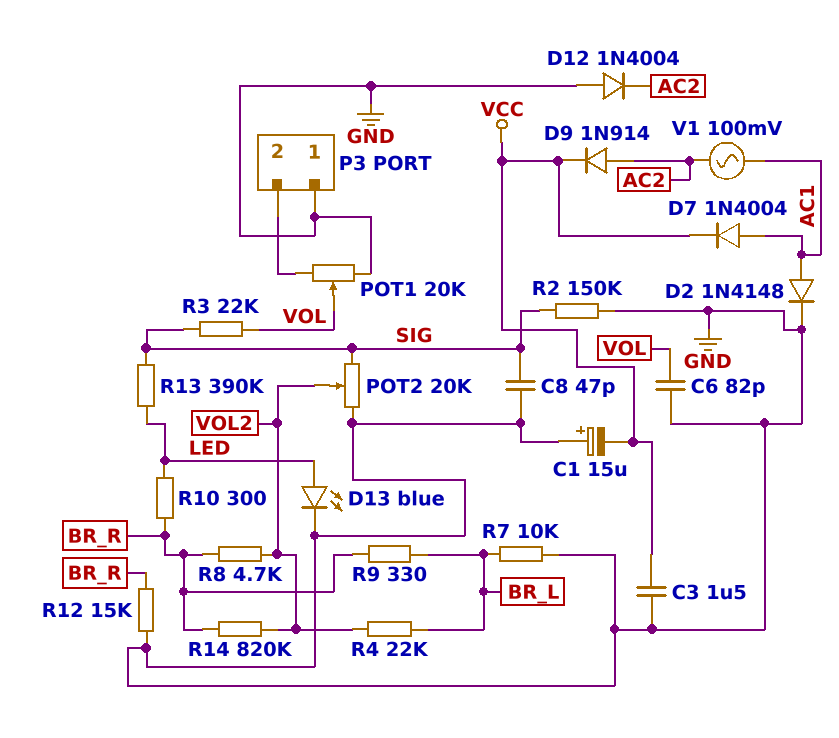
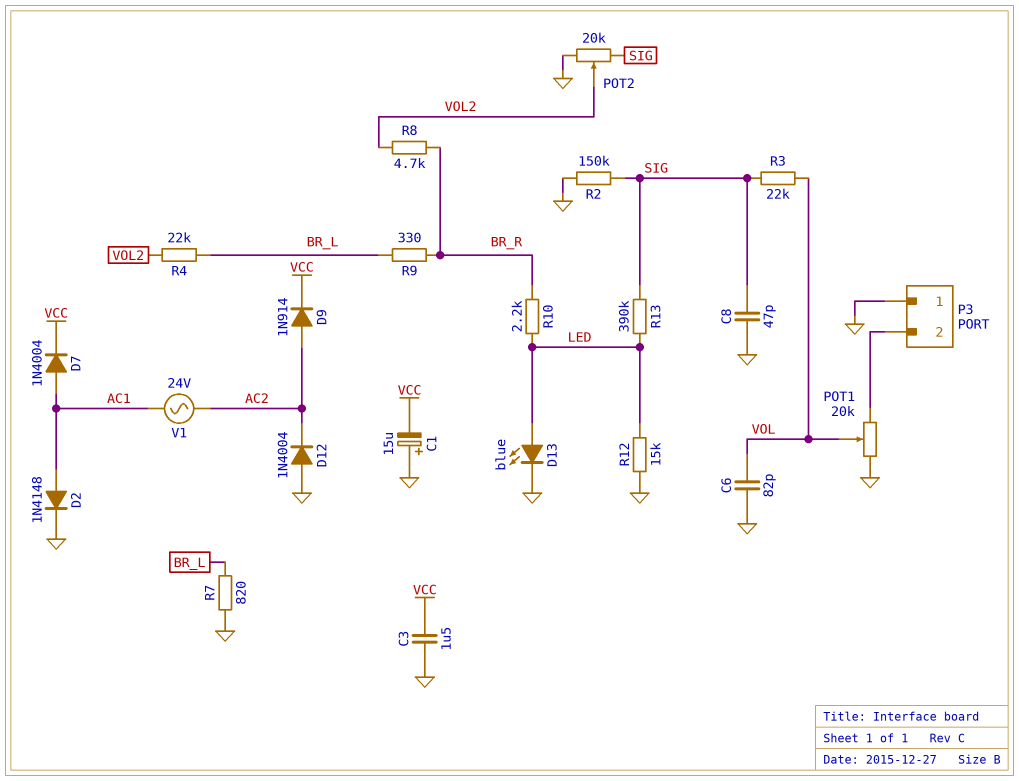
R7: 10k (BR_L, GND) -> 820 (BR_L, GND)
R10: 300 (BR_R, LED) -> 2.2k (BR_R, LED)
R12: 15k (BR_R, GND) -> 15k (GND, LED)
R14: 820k (BR_R, VOL2) -> none
V1: AC 100mV (AC1, AC2) -> AC 24V (AC1, AC2)

